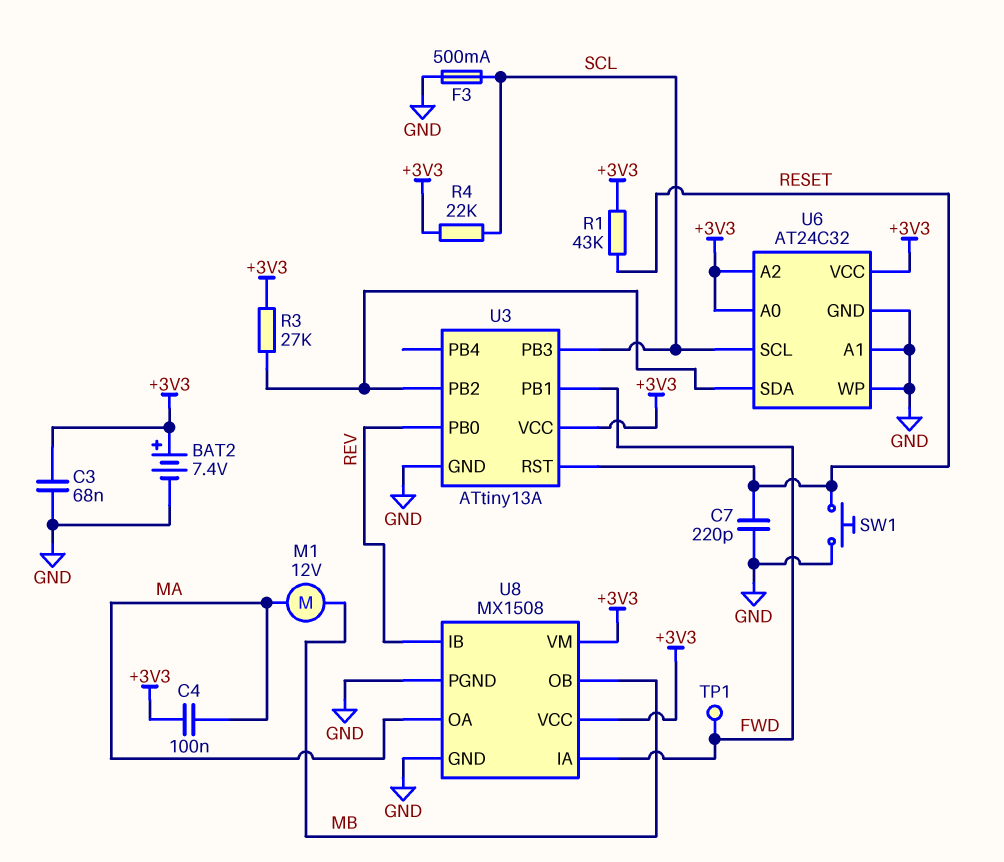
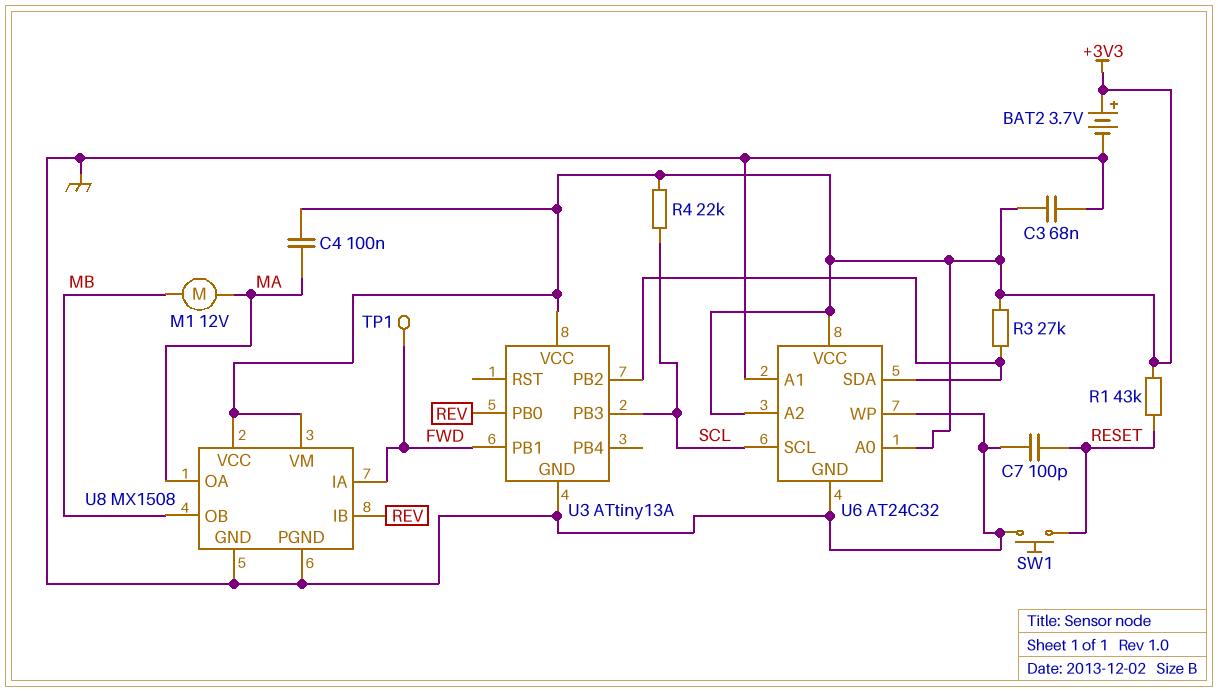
BAT2: 7.4V (plus +3V3, minus GND) -> 3.7V (plus +3V3, minus GND)
C7: 220pF (GND, RESET) -> 100pF (GND, RESET)
F3: 500mA (GND, SCL) -> none
U3 pin RST: RESET -> none

